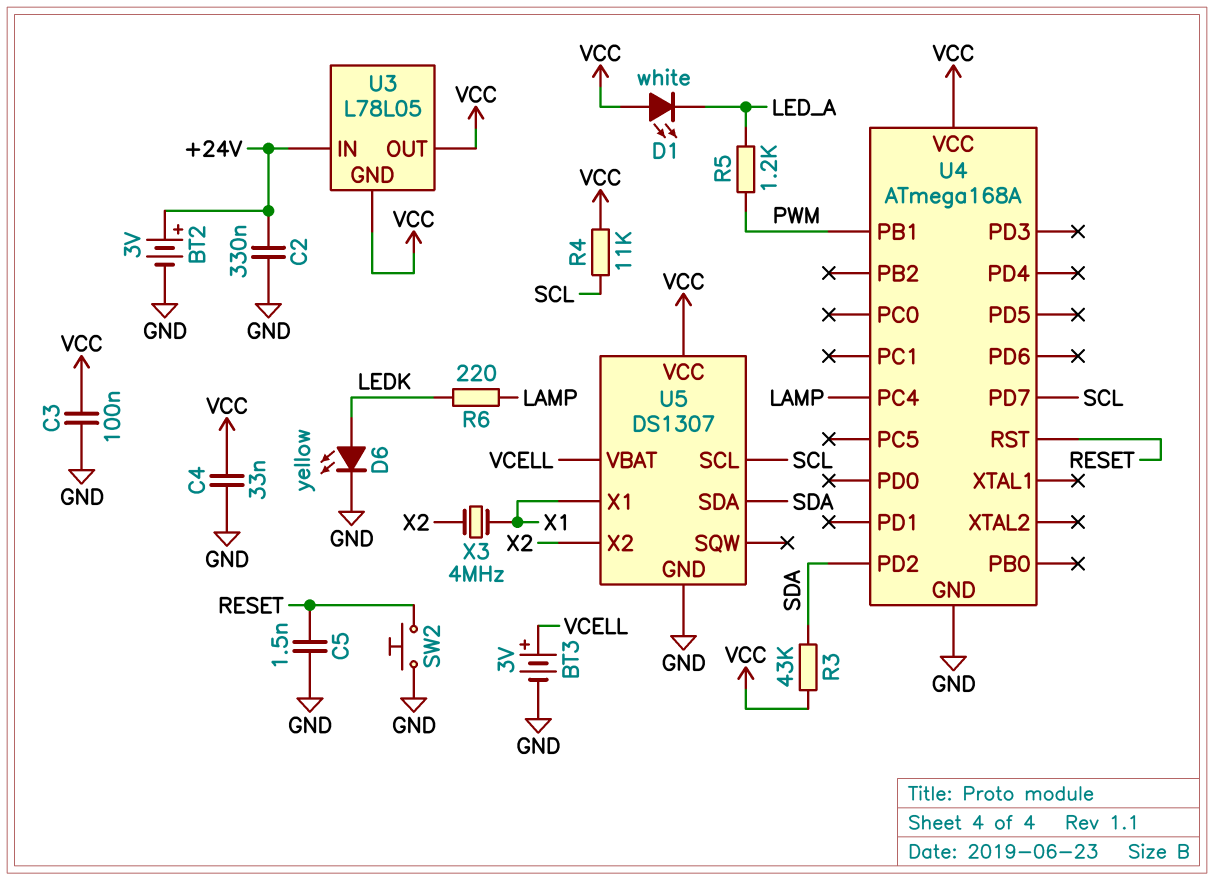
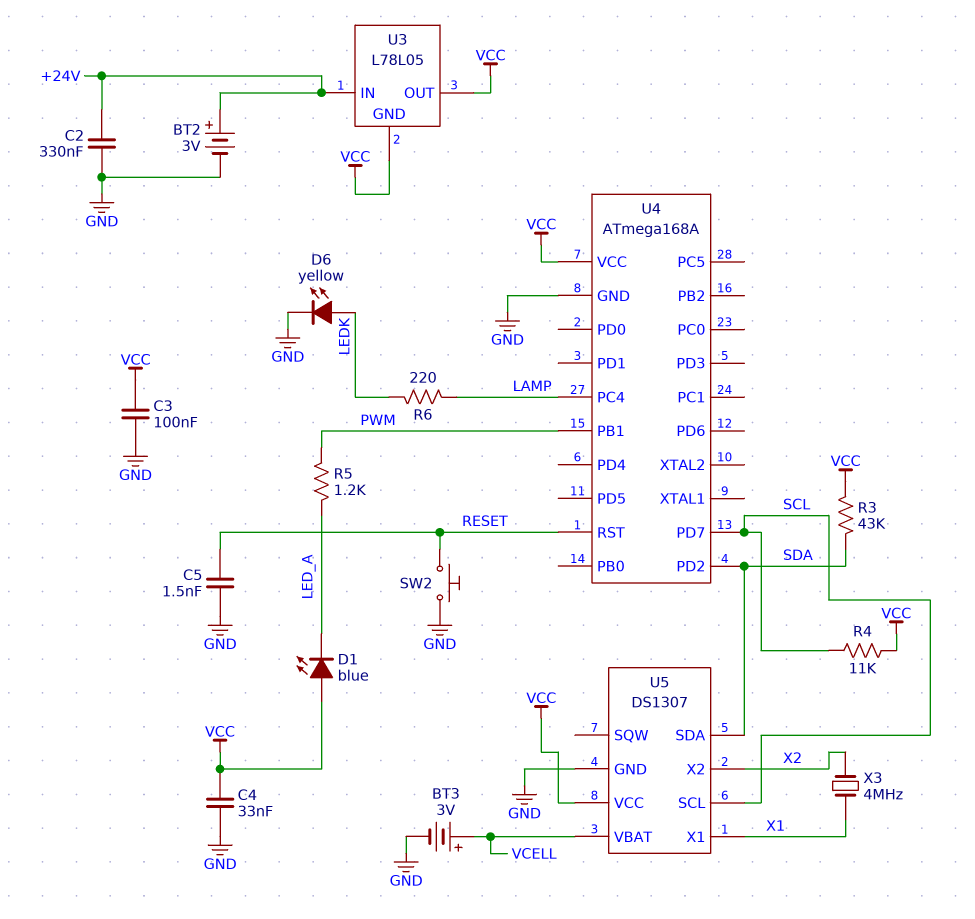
D1: LED white (A VCC, K LED_A) -> LED blue (A VCC, K LED_A)

